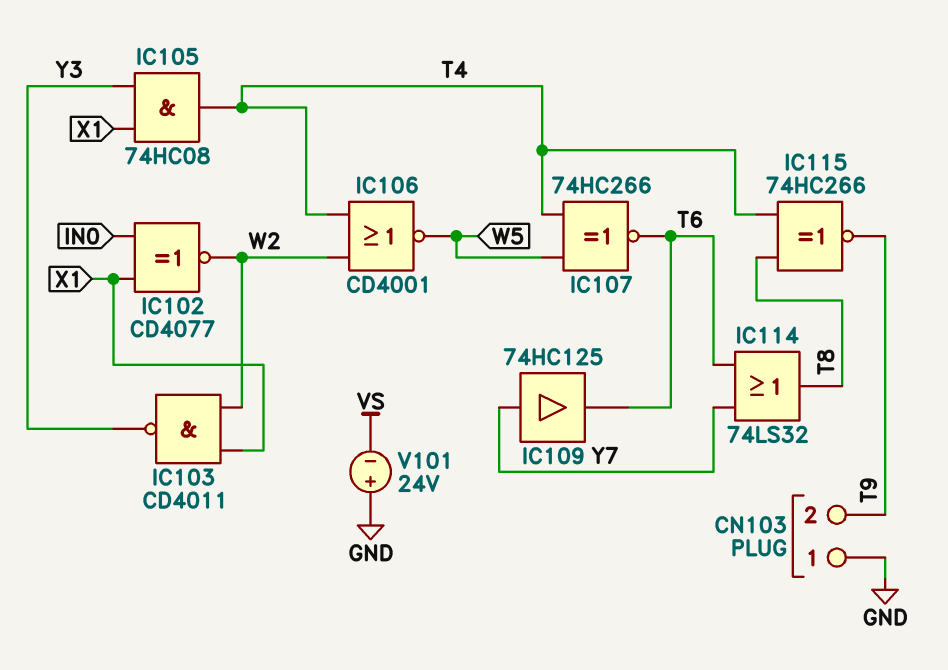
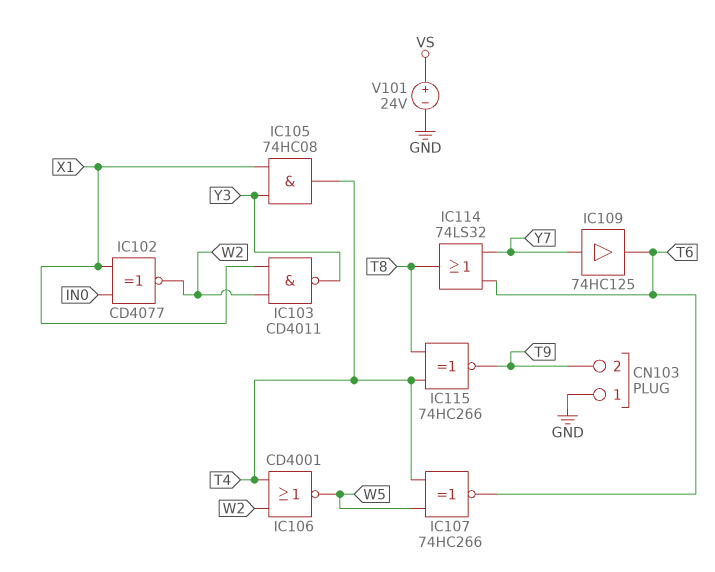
V101: 24V (plus GND, minus VS) -> 24V (plus VS, minus GND)

